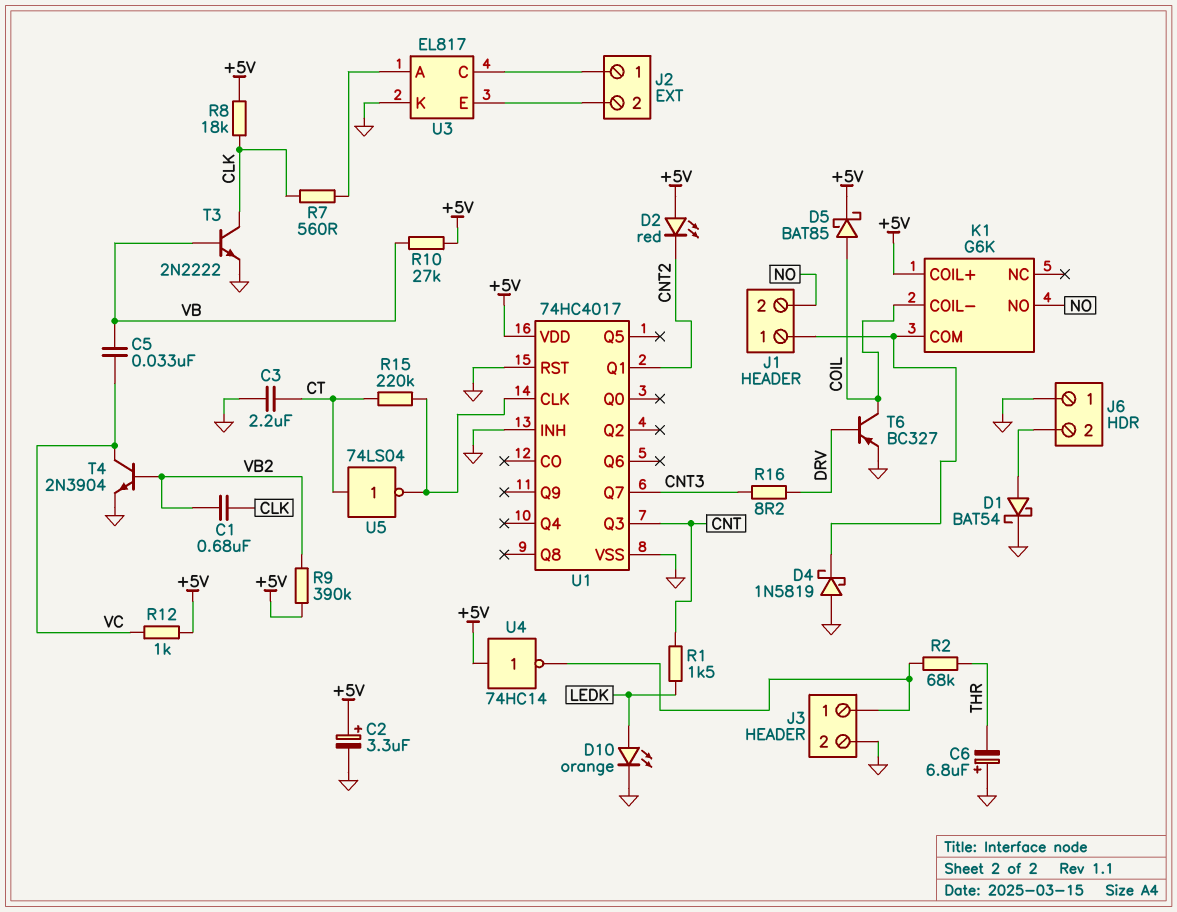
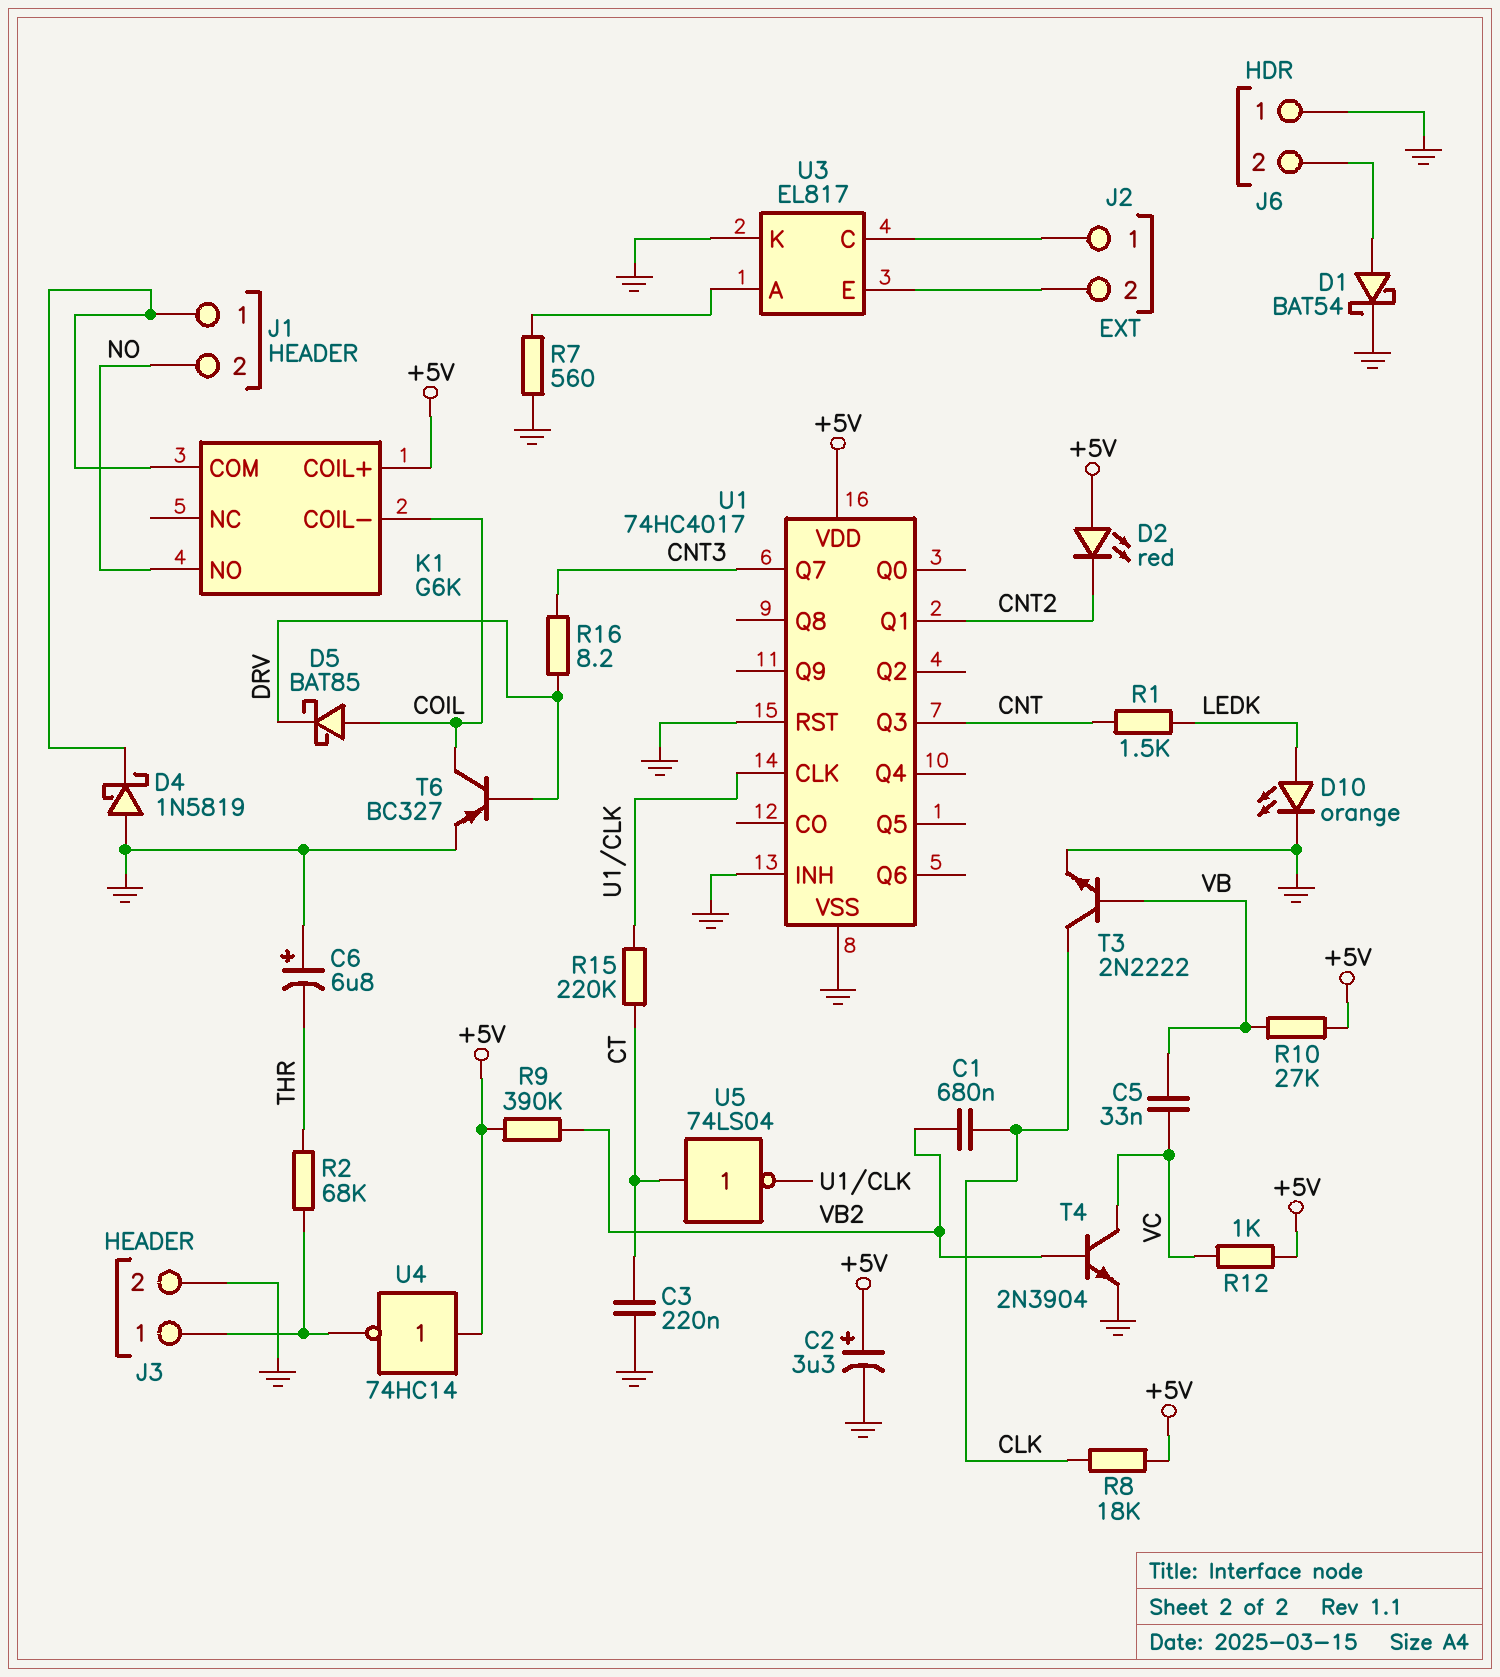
C3: 2.2uF (CT, GND) -> 220nF (CT, GND)
D5: schottky BAT85 (A COIL, K +5V) -> schottky BAT85 (A COIL, K DRV)
R7: 560 (CLK, U3/A) -> 560 (GND, U3/A)

